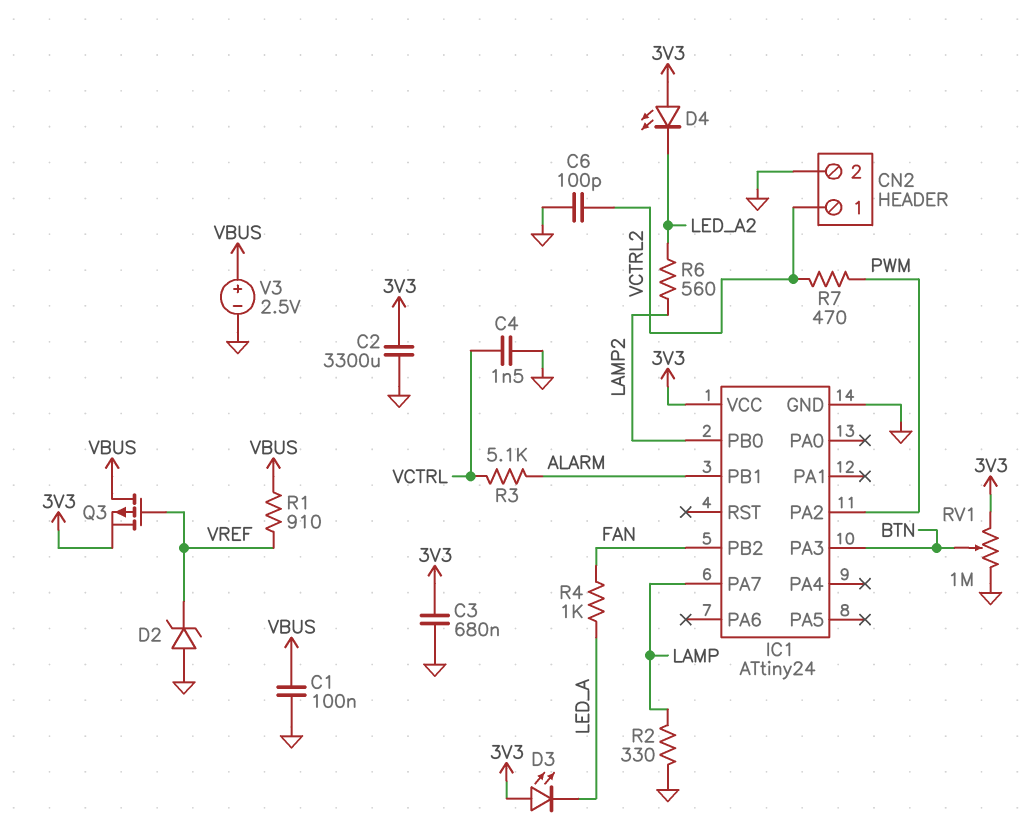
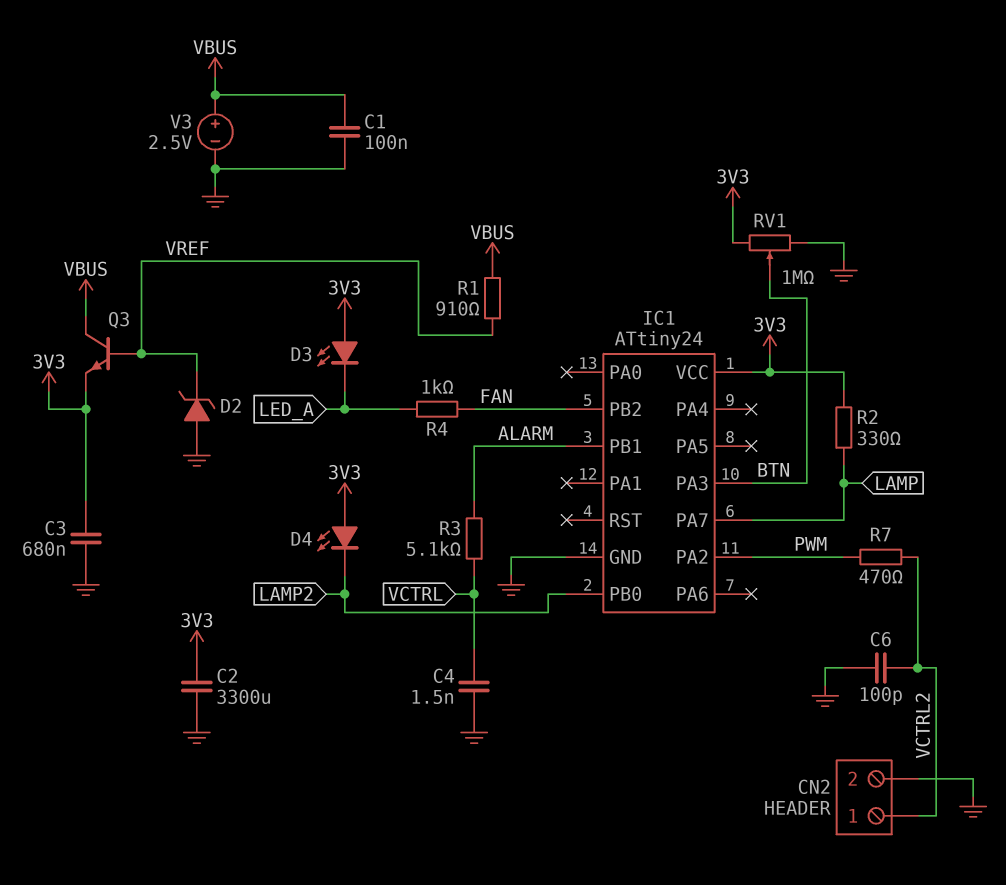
D4: LED (A 3V3, K LED_A2) -> LED (A 3V3, K LAMP2)
Q3: PMOS (G VREF, D VBUS, S 3V3) -> NPN (B VREF, C VBUS, E 3V3)
R2: 330 (GND, LAMP) -> 330 (3V3, LAMP)
R6: 560 (LAMP2, LED_A2) -> none

